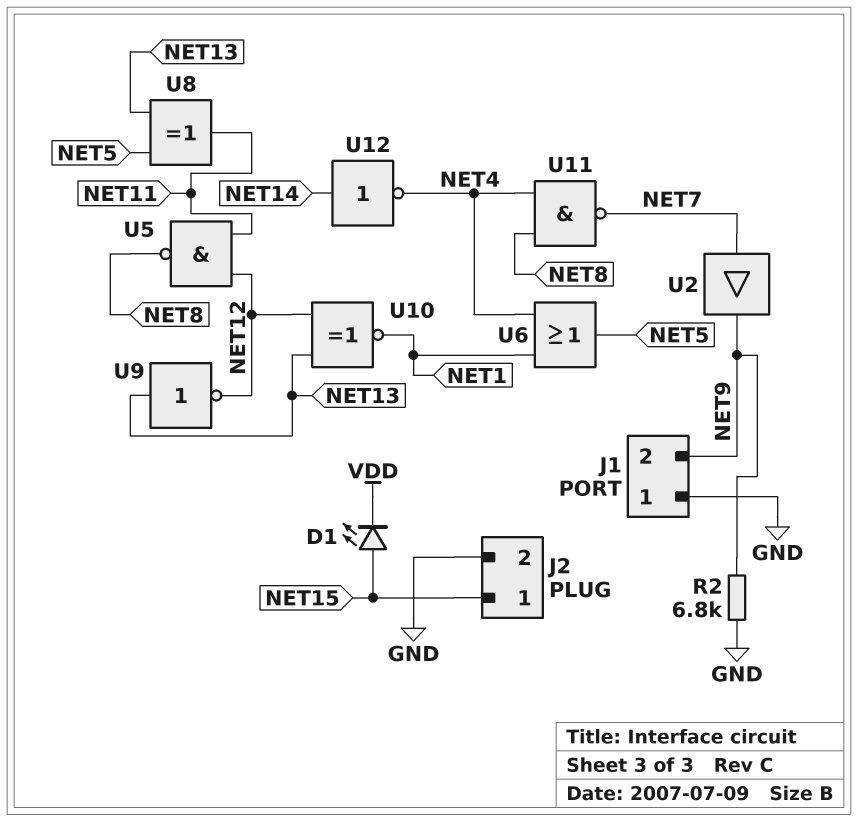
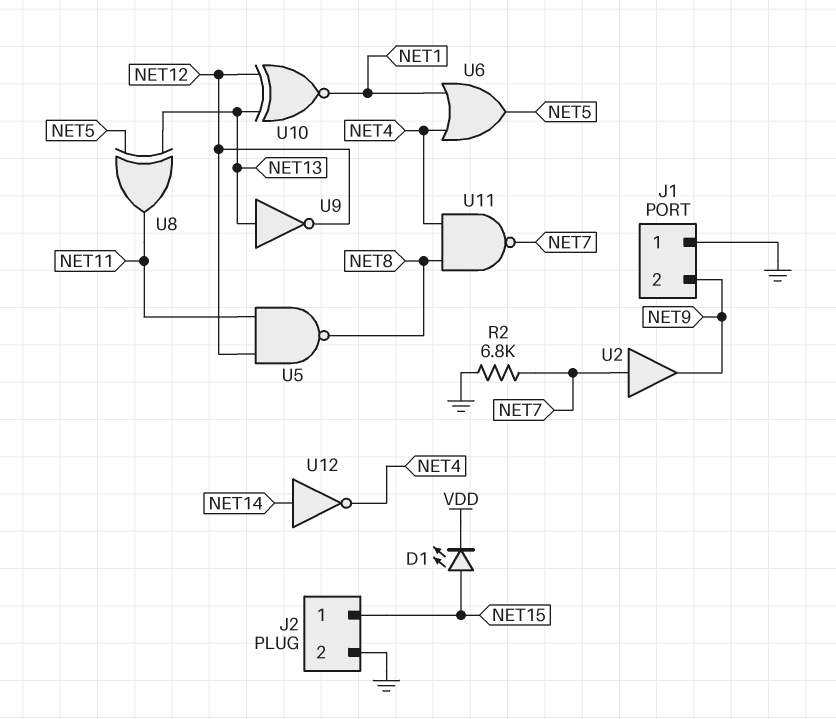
R2: 6.8k (GND, NET9) -> 6.8k (GND, NET7)

